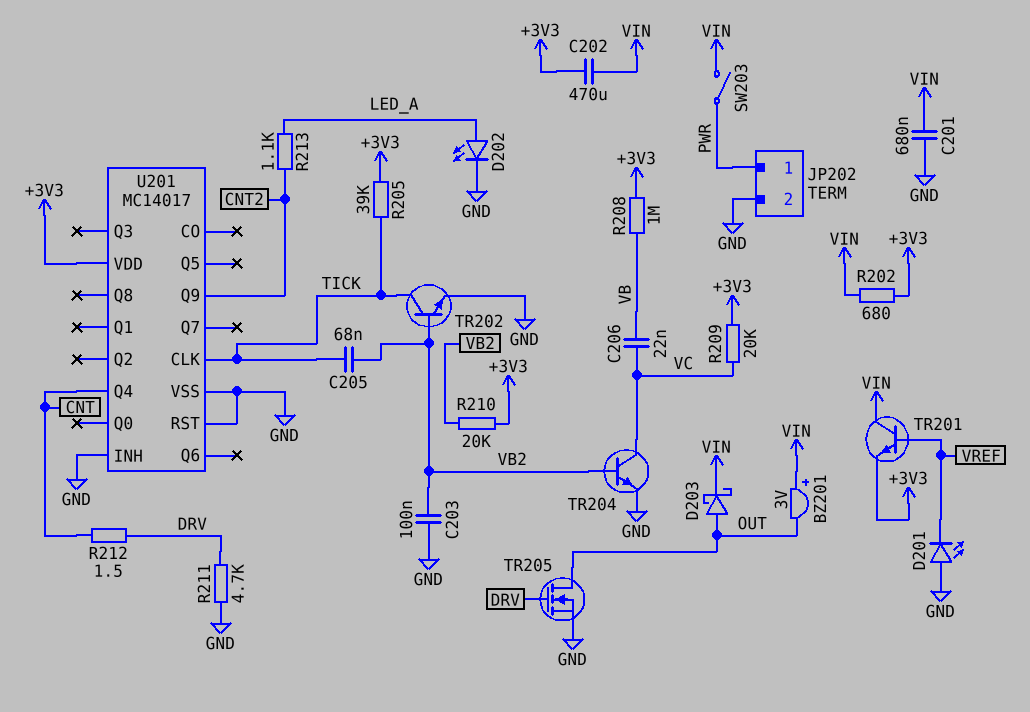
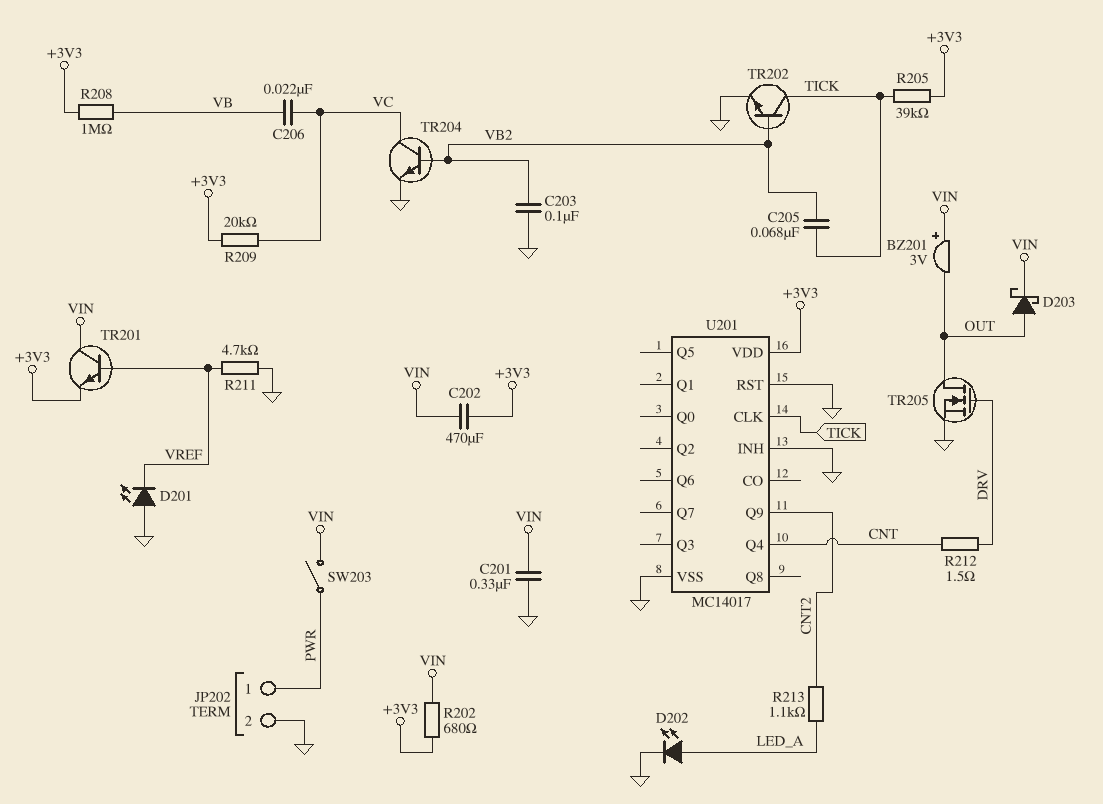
C201: 680nF (GND, VIN) -> 330nF (GND, VIN)
R210: 20k (+3V3, VB2) -> none
R211: 4.7k (DRV, GND) -> 4.7k (GND, VREF)

